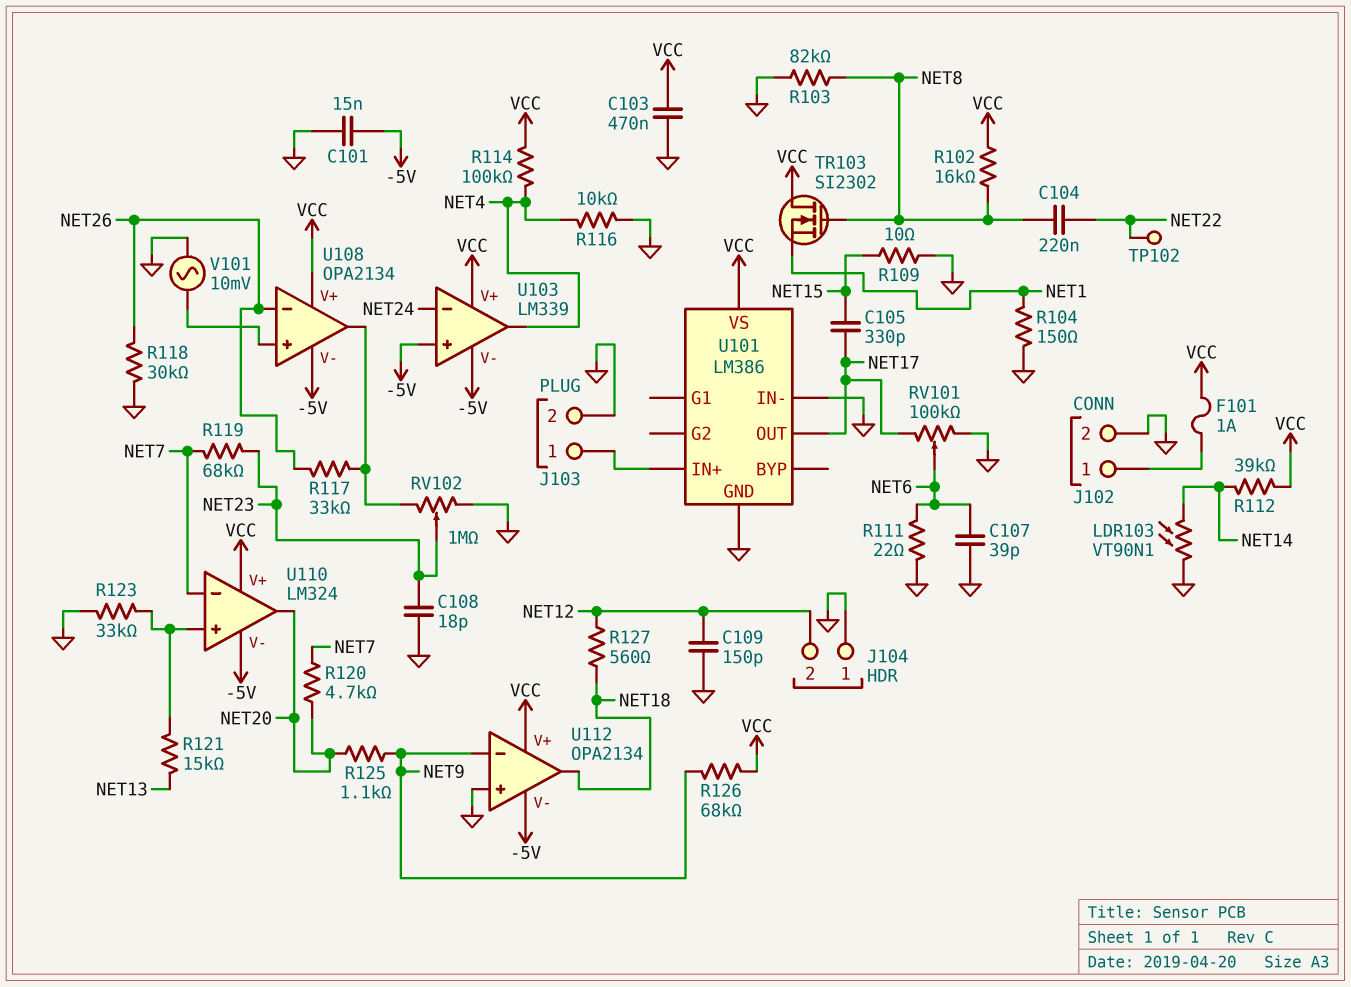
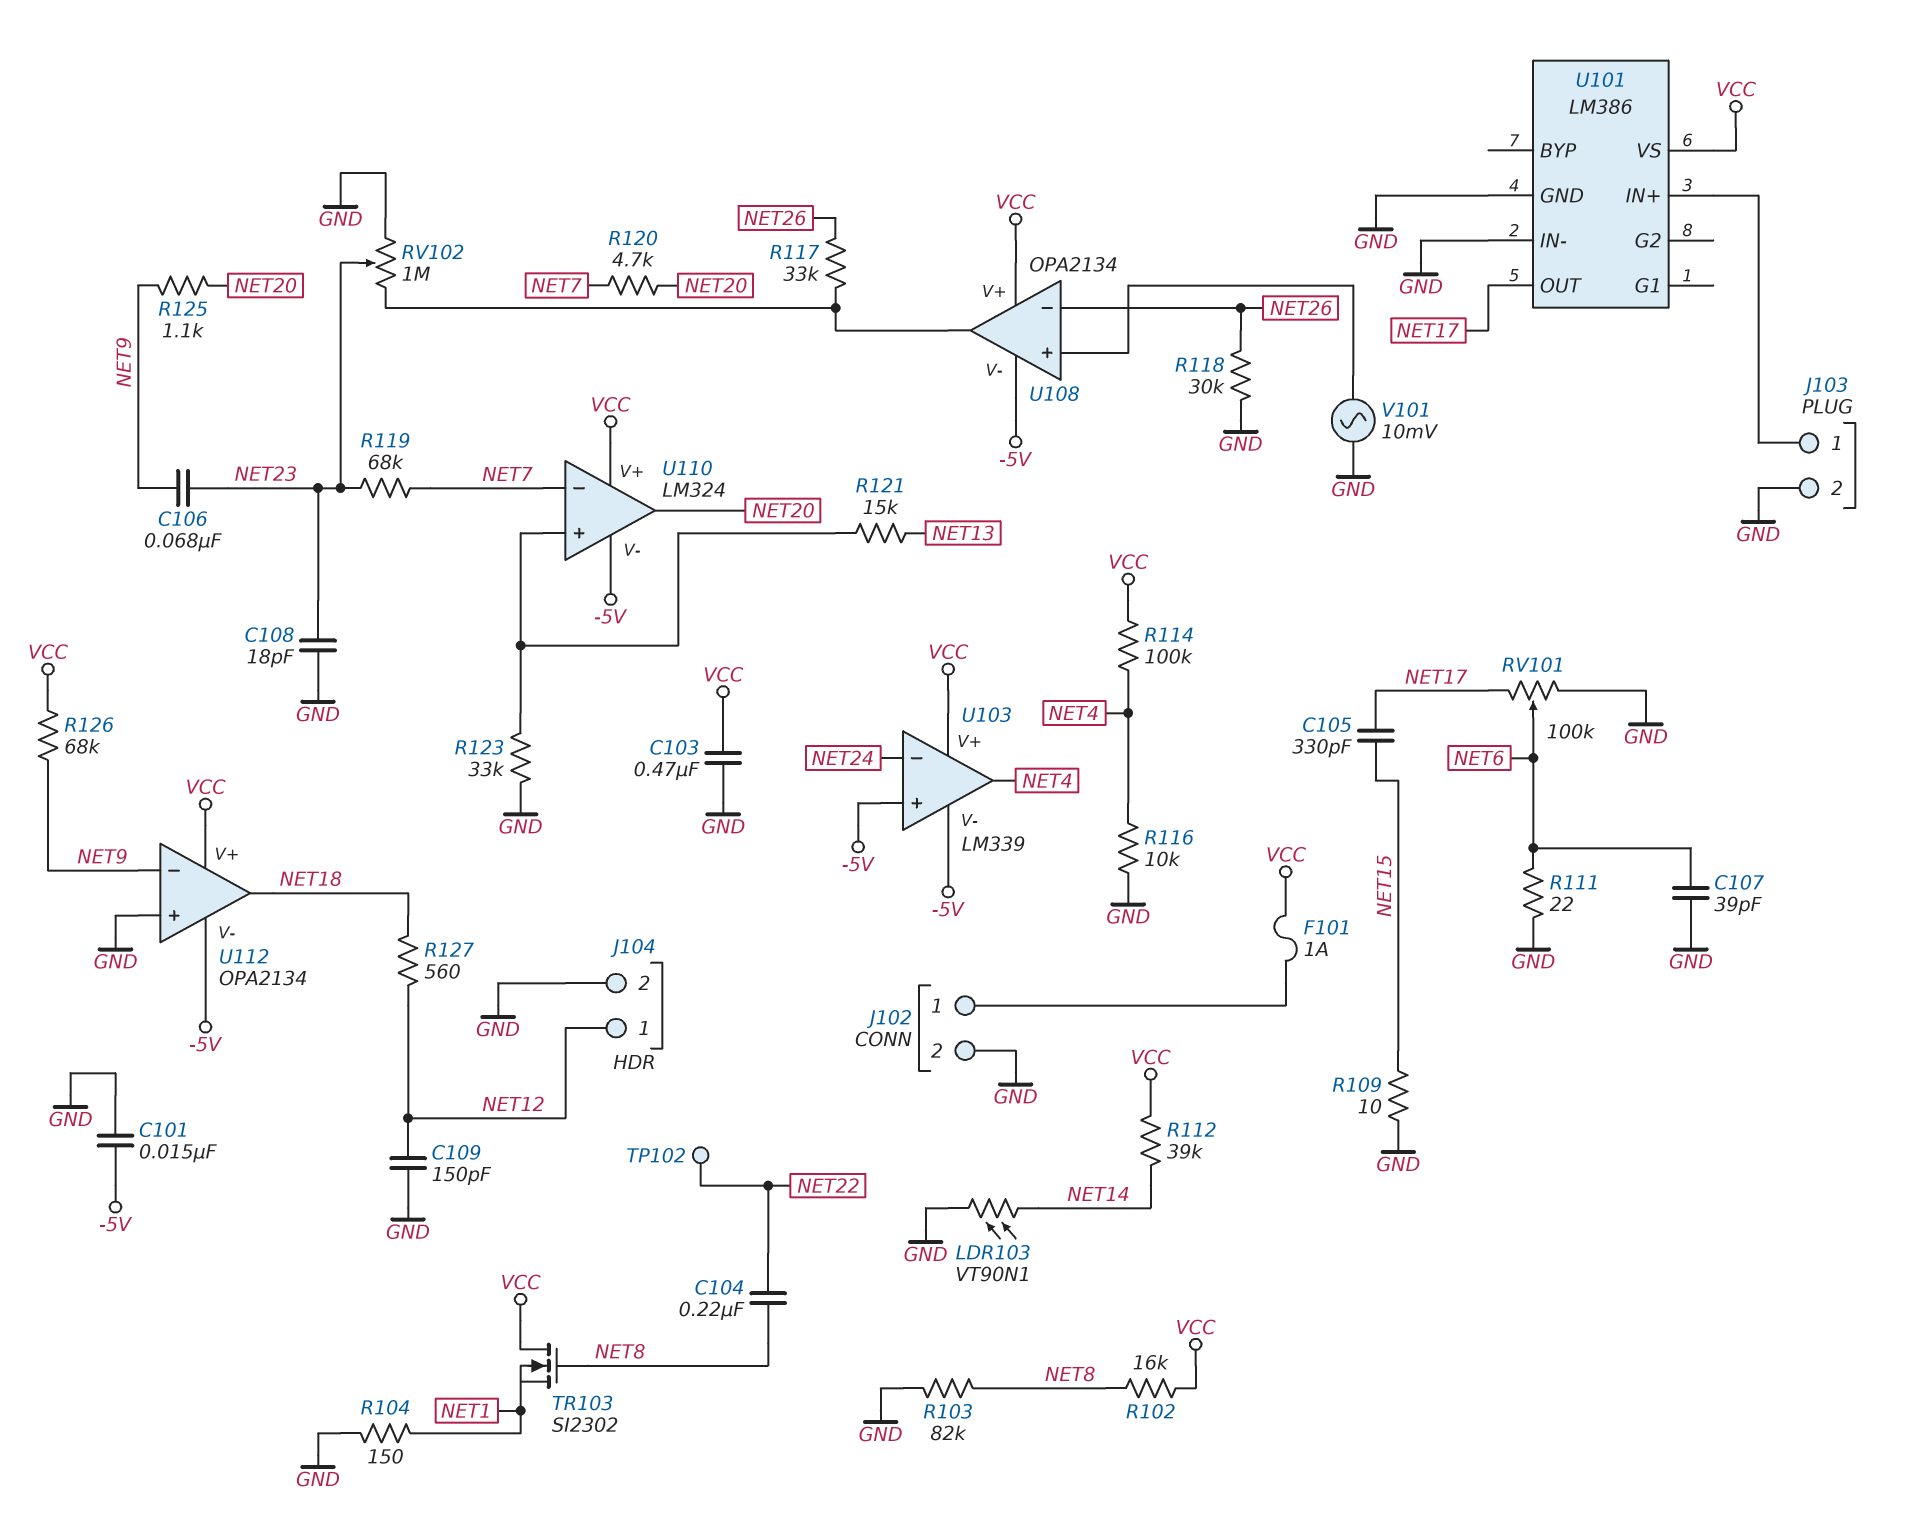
C106: none -> 68nF (NET9, NET23)
J104 pin 1: GND -> NET12
J104 pin 2: NET12 -> GND

